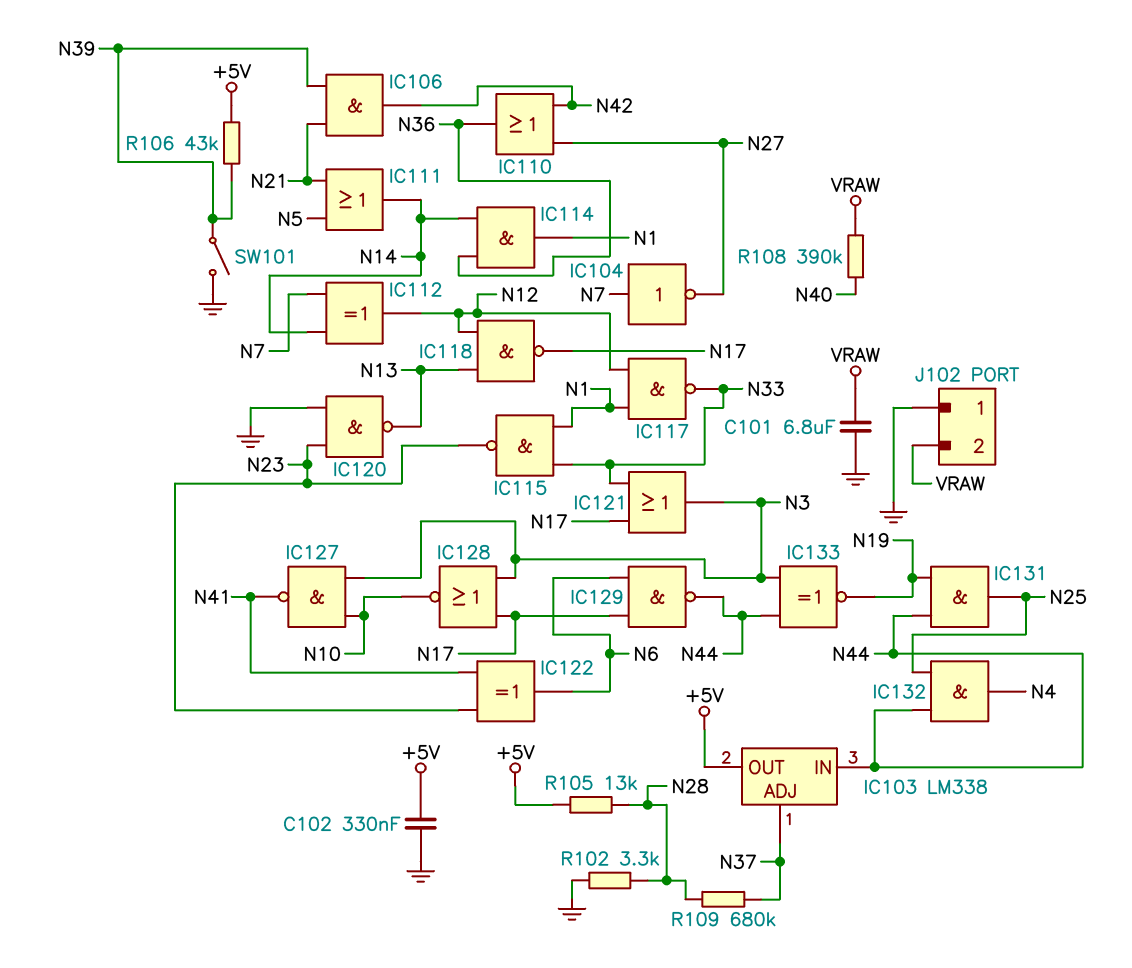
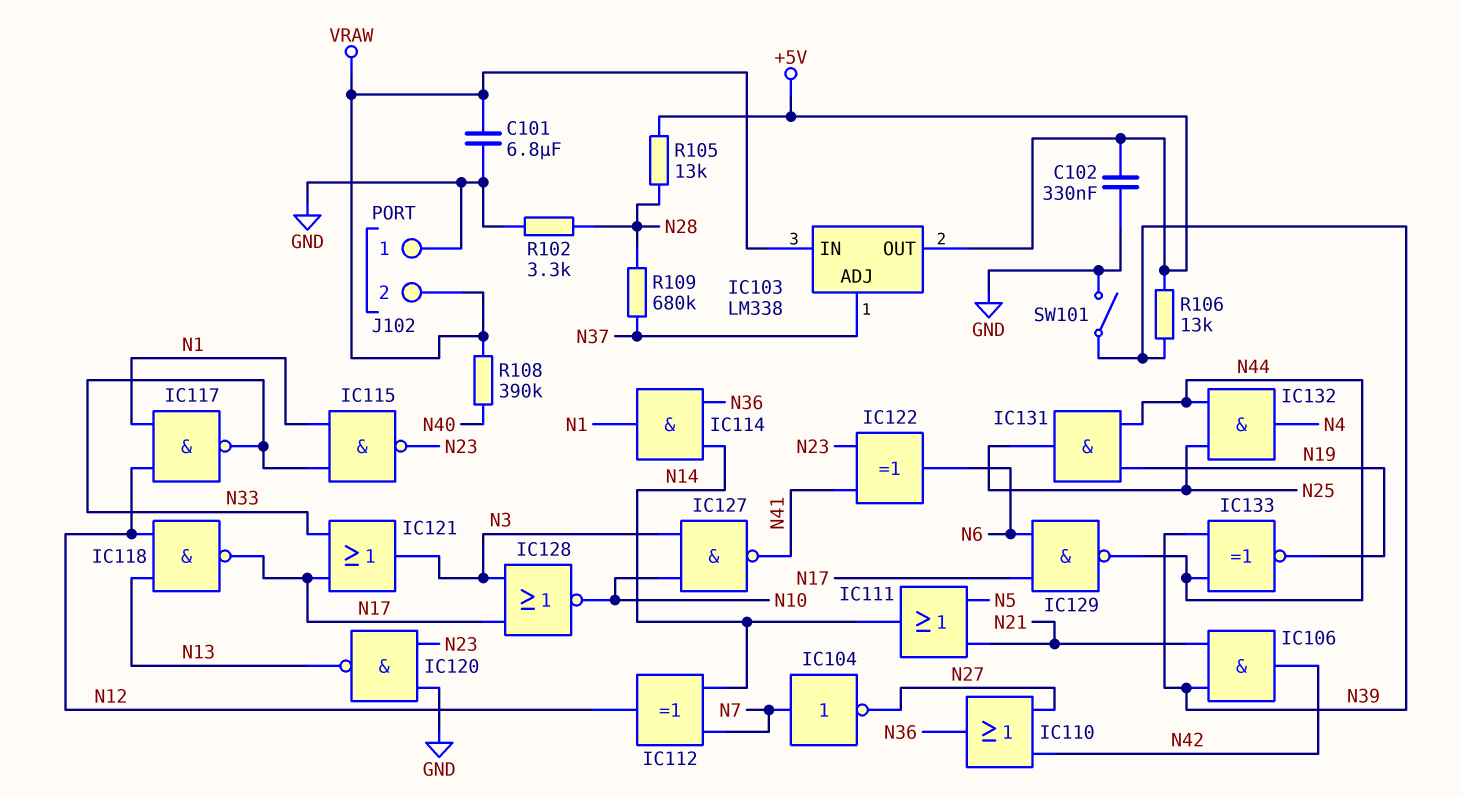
IC103 pin IN: N44 -> VRAW
IC133: XNOR (in N3, in N44, out N19) -> XNOR (in N39, in N44, out N19)
R106: 43k (+5V, N39) -> 13k (+5V, N39)

